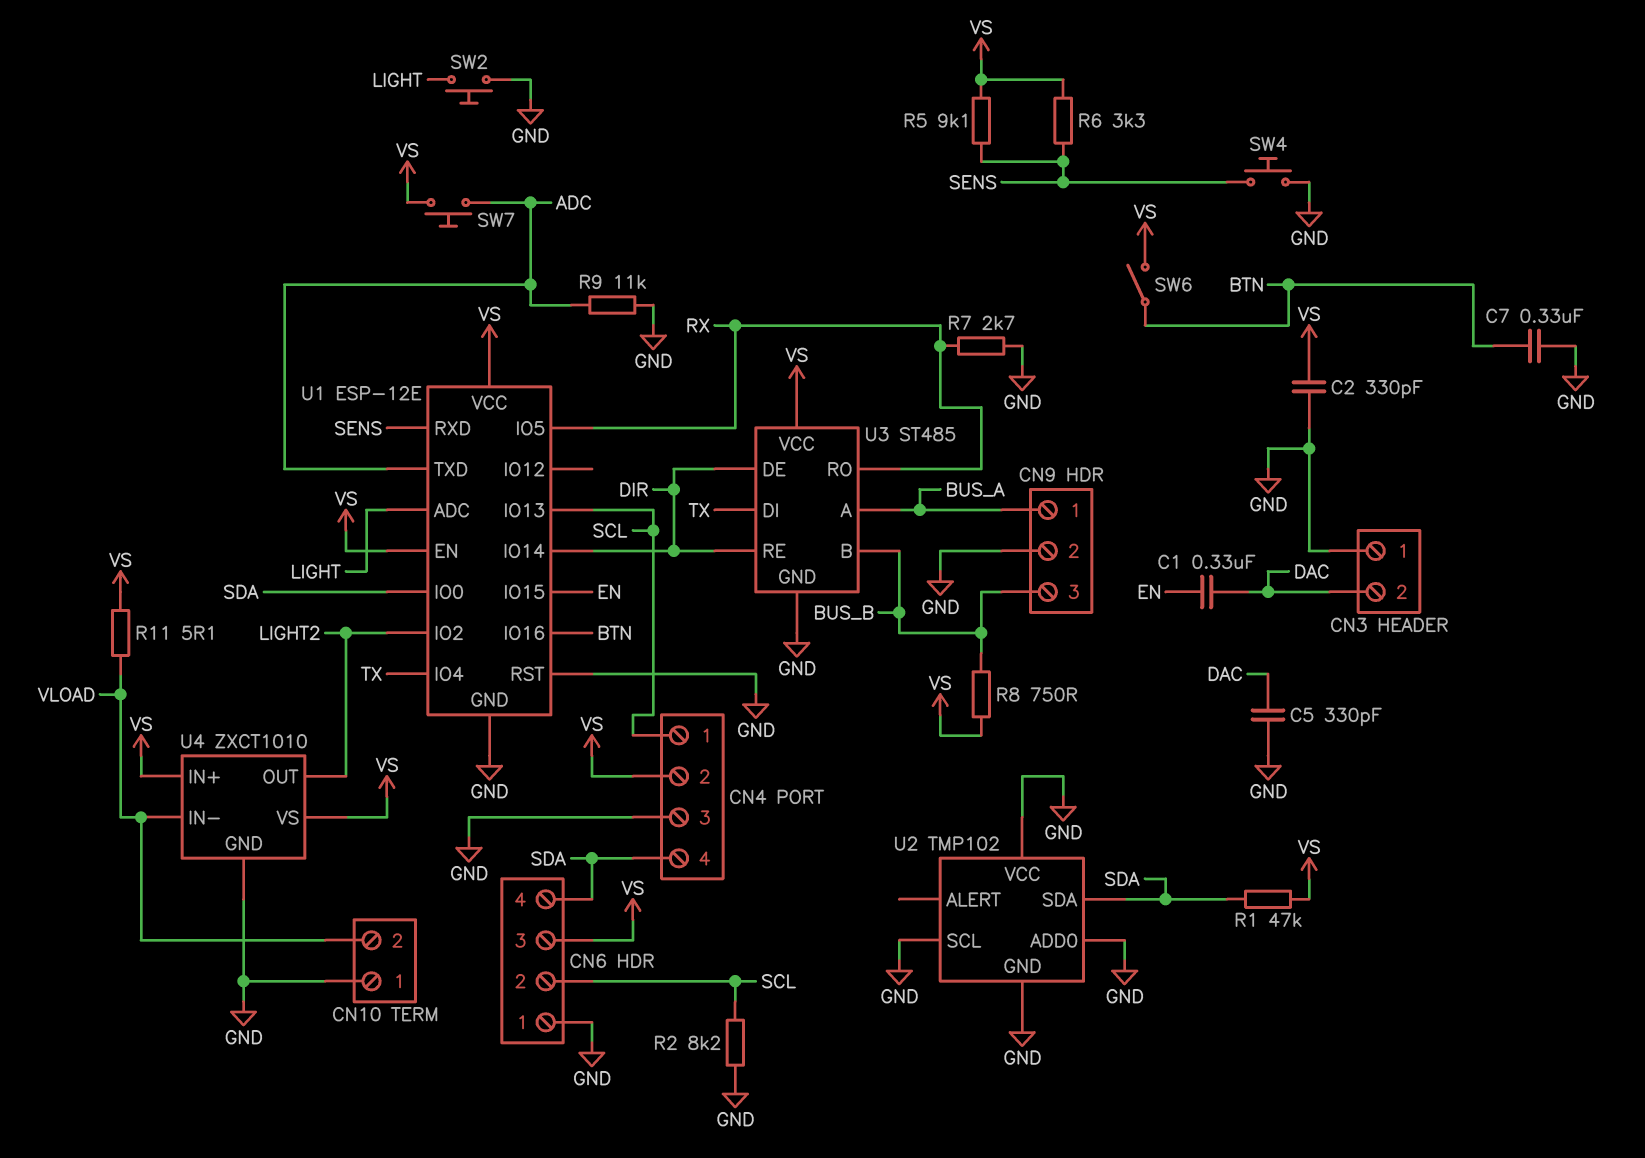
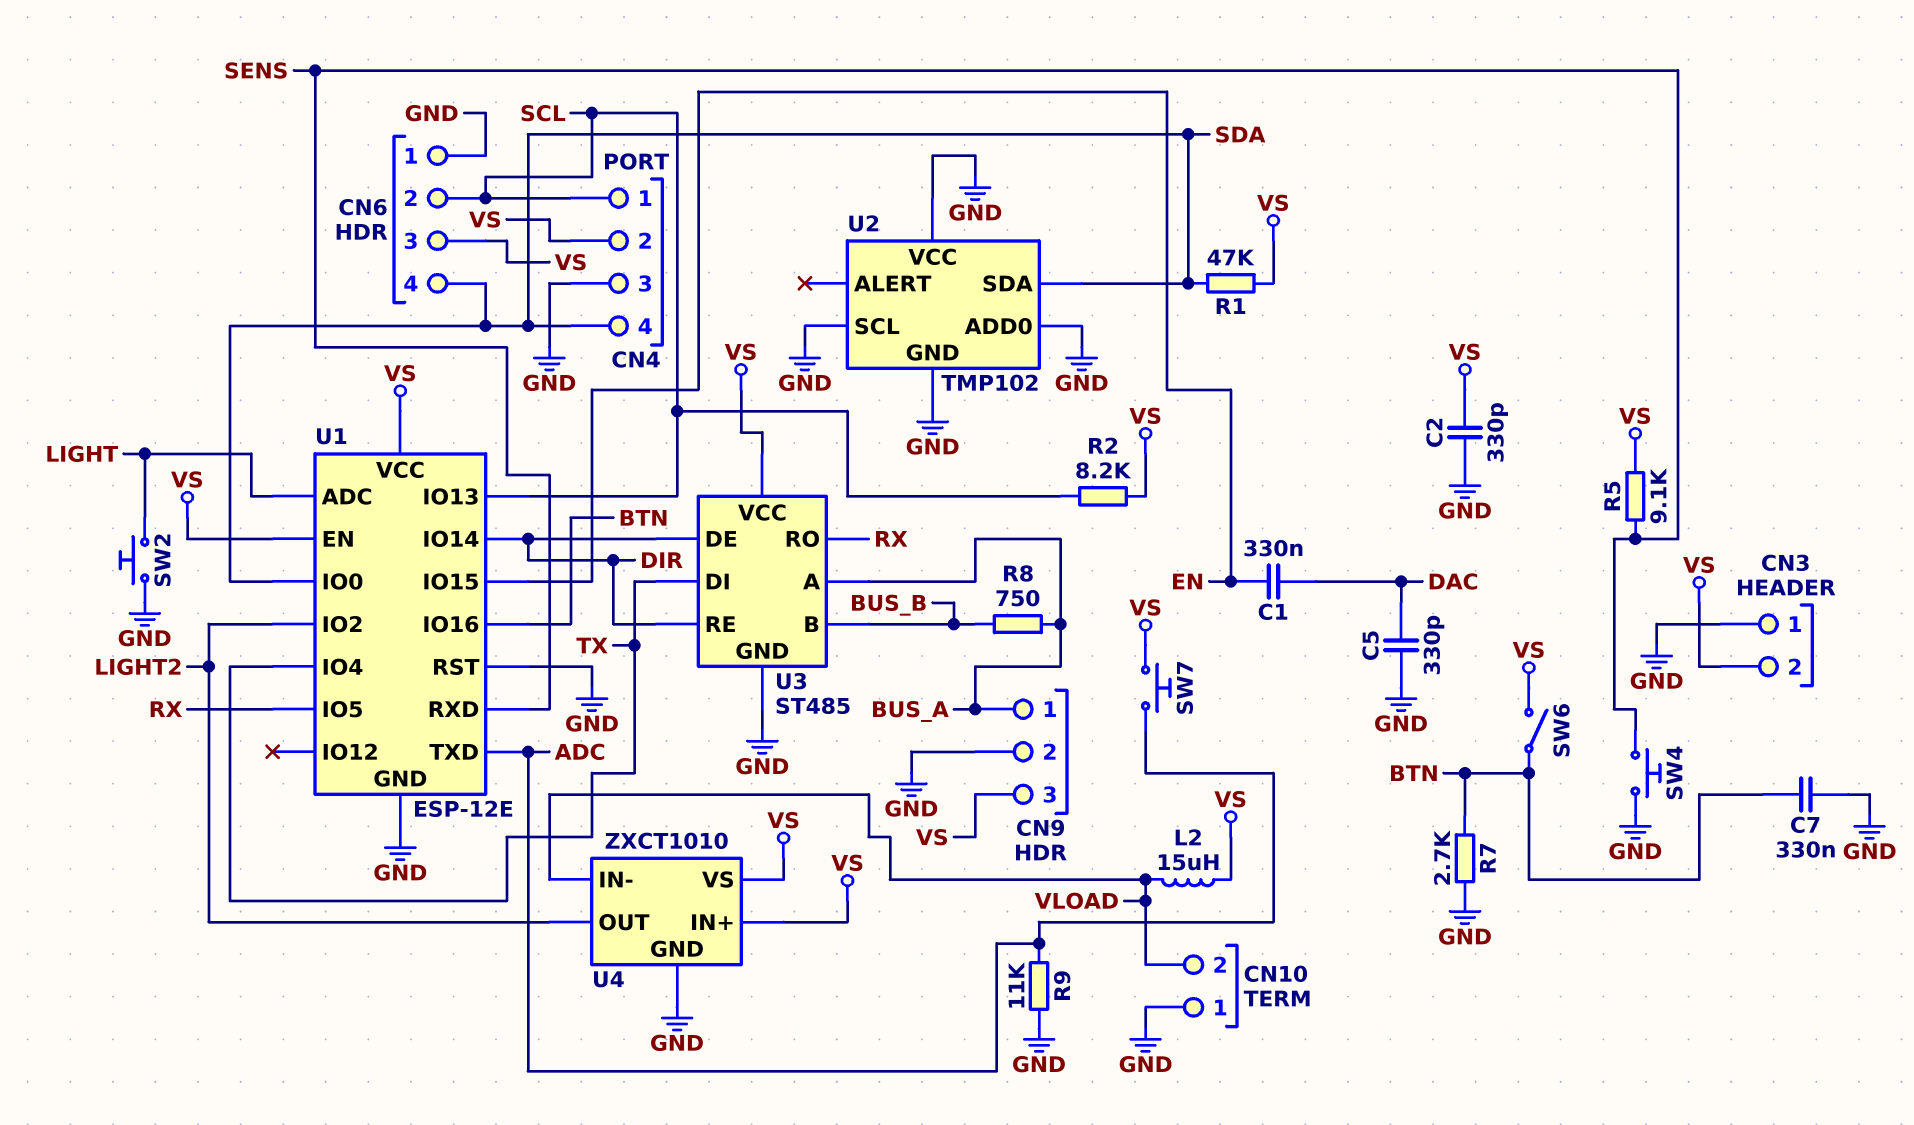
CN3 pin 2: DAC -> VS
CN9 pin 3: BUS_B -> VS
L2: none -> 15uH (VLOAD, VS)
R2: 8.2k (GND, SCL) -> 8.2k (SCL, VS)
R6: 3.3k (SENS, VS) -> none
R7: 2.7k (GND, RX) -> 2.7k (BTN, GND)
R8: 750 (BUS_B, VS) -> 750 (BUS_A, BUS_B)
R11: 5.1 (VLOAD, VS) -> none

